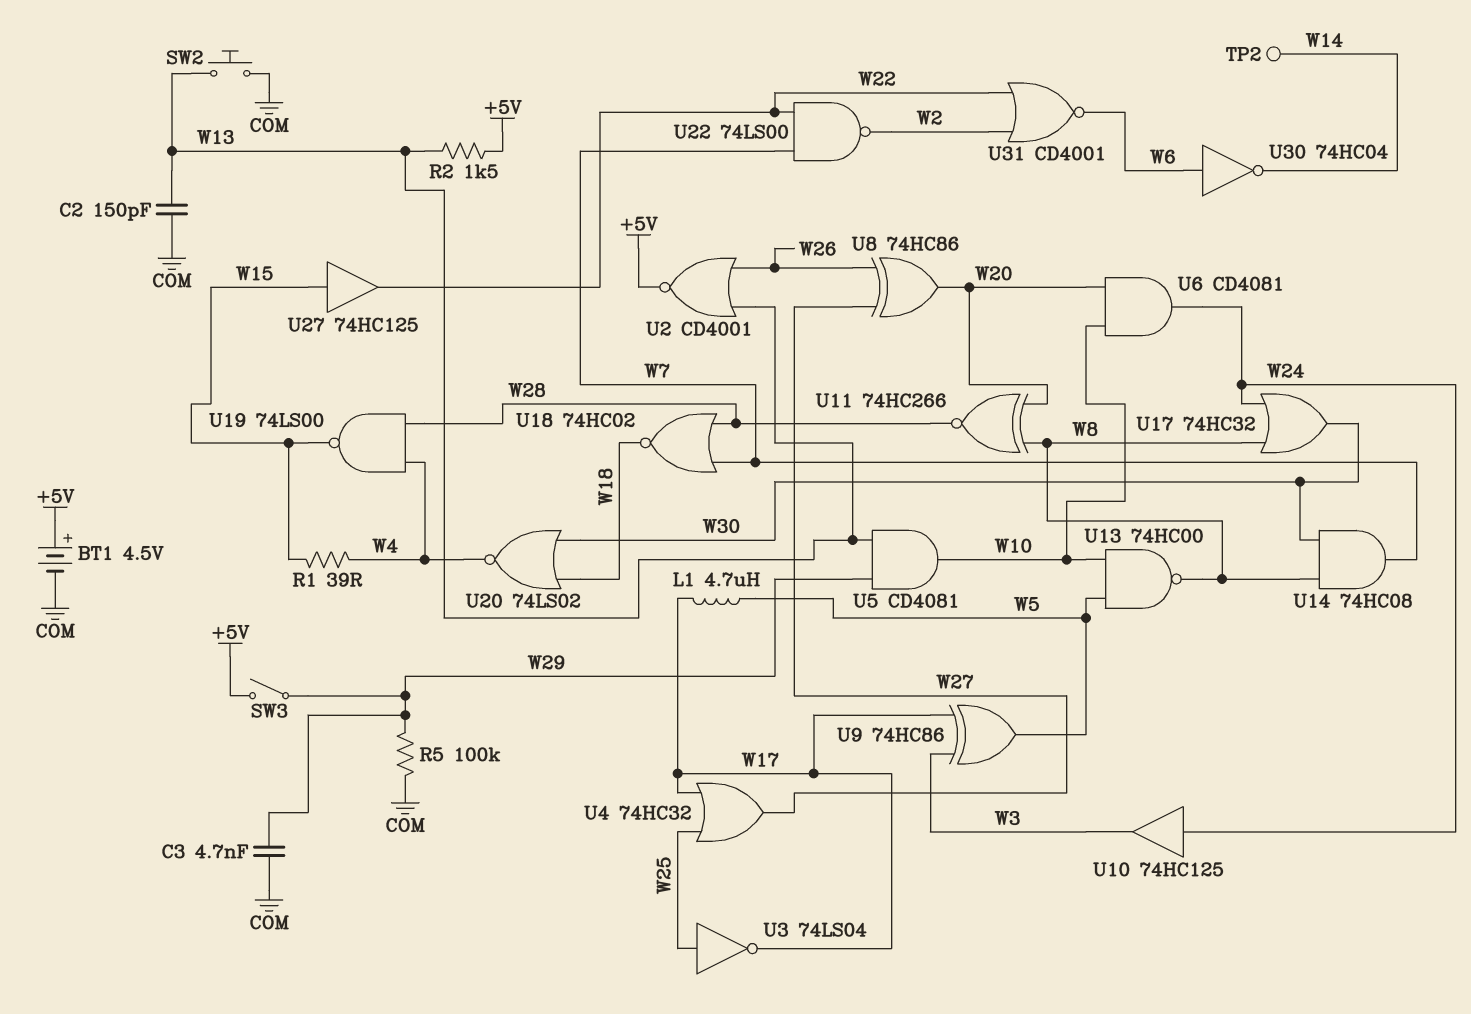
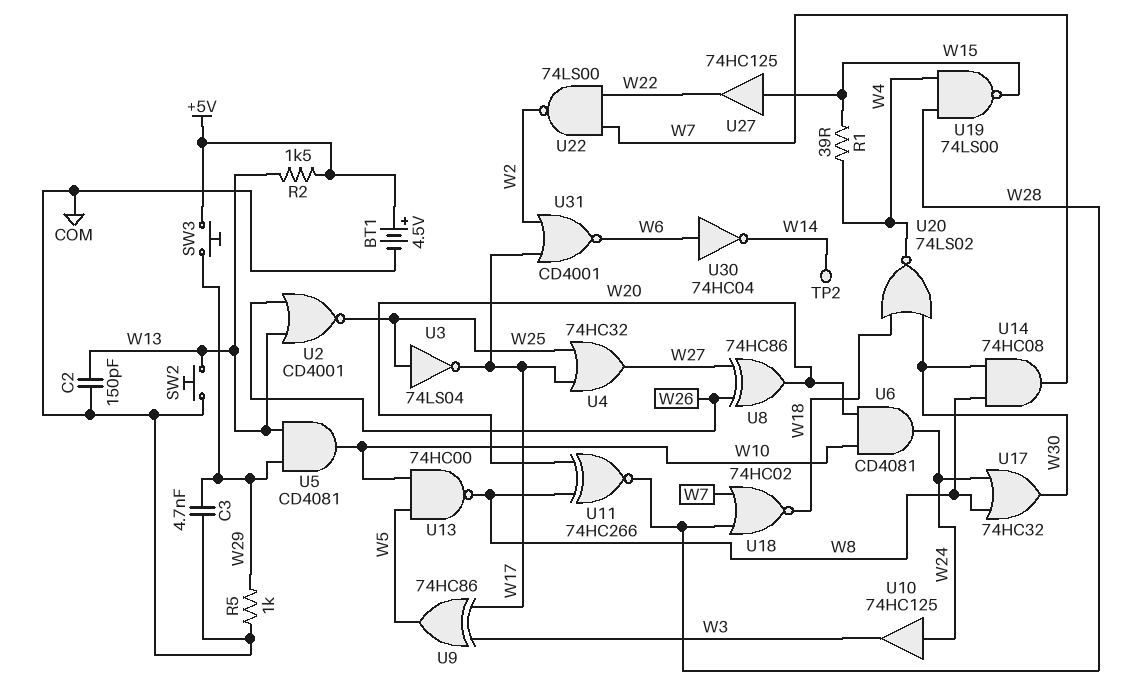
L1: 4.7uH (W5, W17) -> none
R5: 100k (COM, W29) -> 1k (COM, W29)
SW3: switch (+5V, W29) -> button (+5V, W29)
U2: NOR CD4001 (in W13, in W26, out +5V) -> NOR CD4001 (in W13, in W26, out W25)
U31: NOR CD4001 (in W2, in W22, out W6) -> NOR CD4001 (in W2, in W17, out W6)

